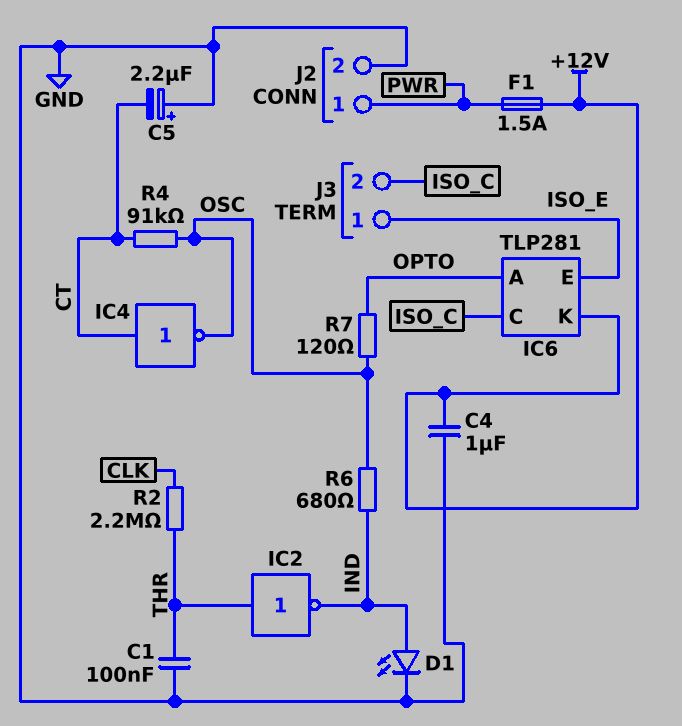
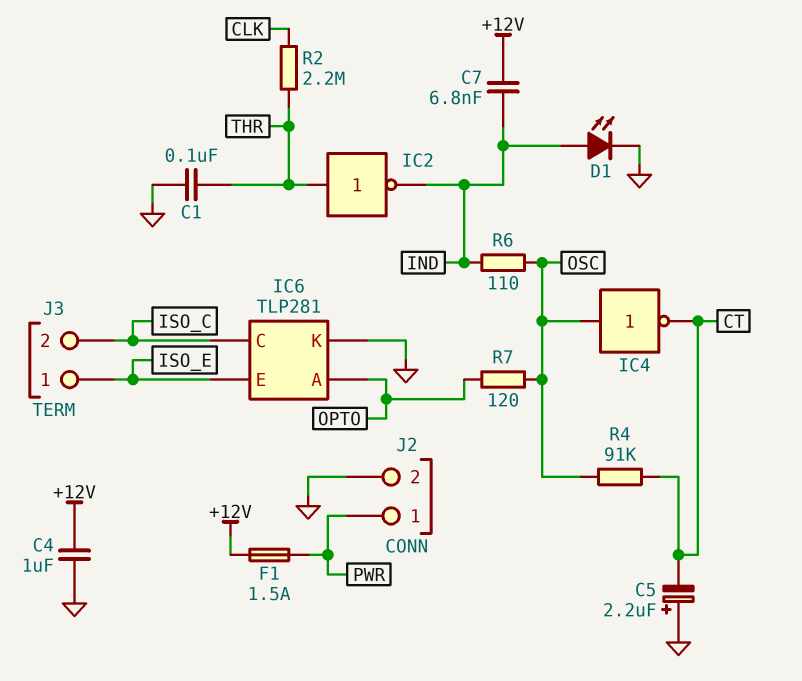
C7: none -> 6.8nF (+12V, IND)
IC4: NOT (in CT, out OSC) -> NOT (in OSC, out CT)
IC6 pin K: +12V -> GND
R6: 680 (IND, OSC) -> 110 (IND, OSC)

